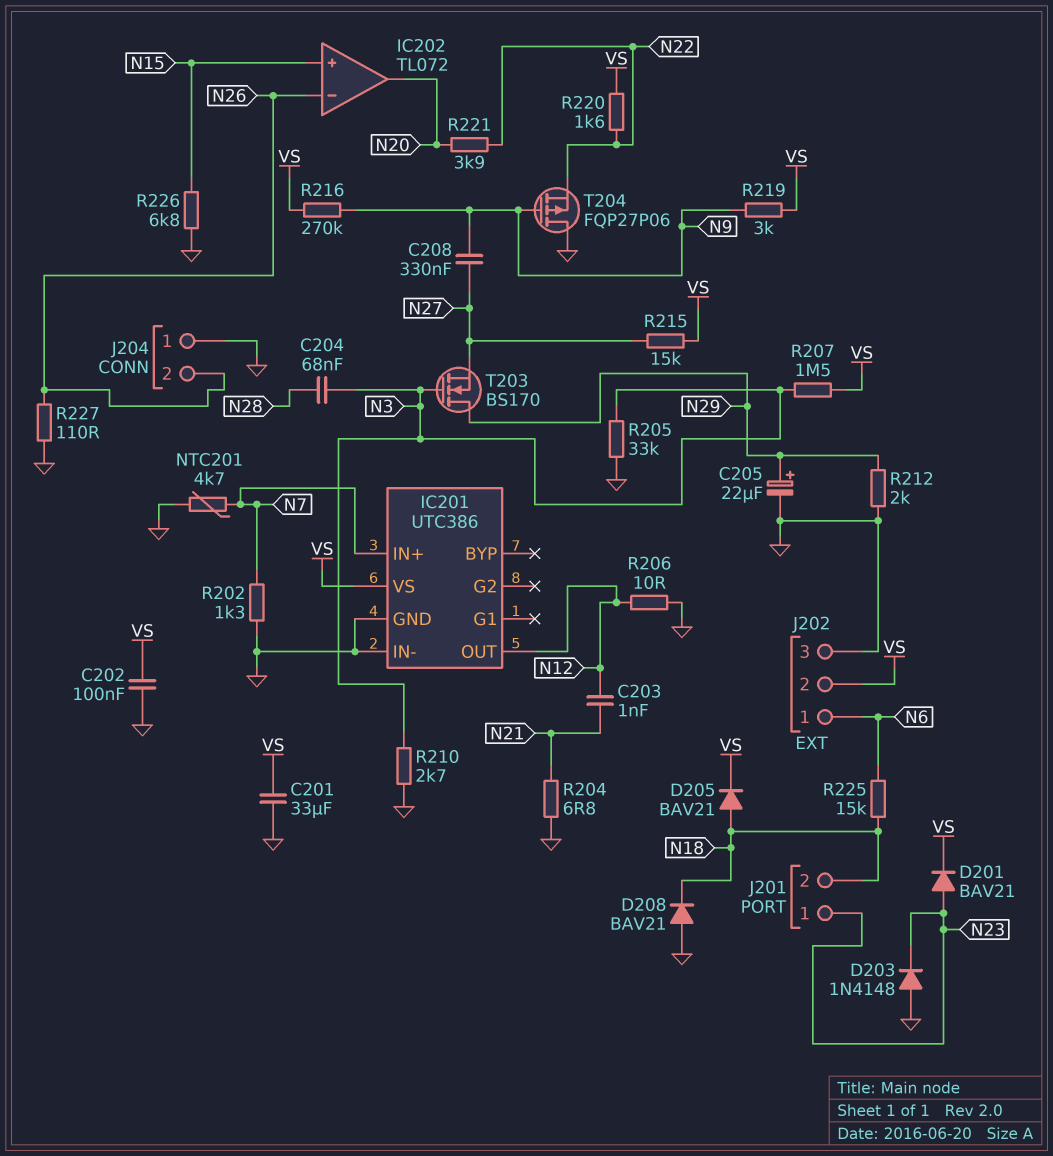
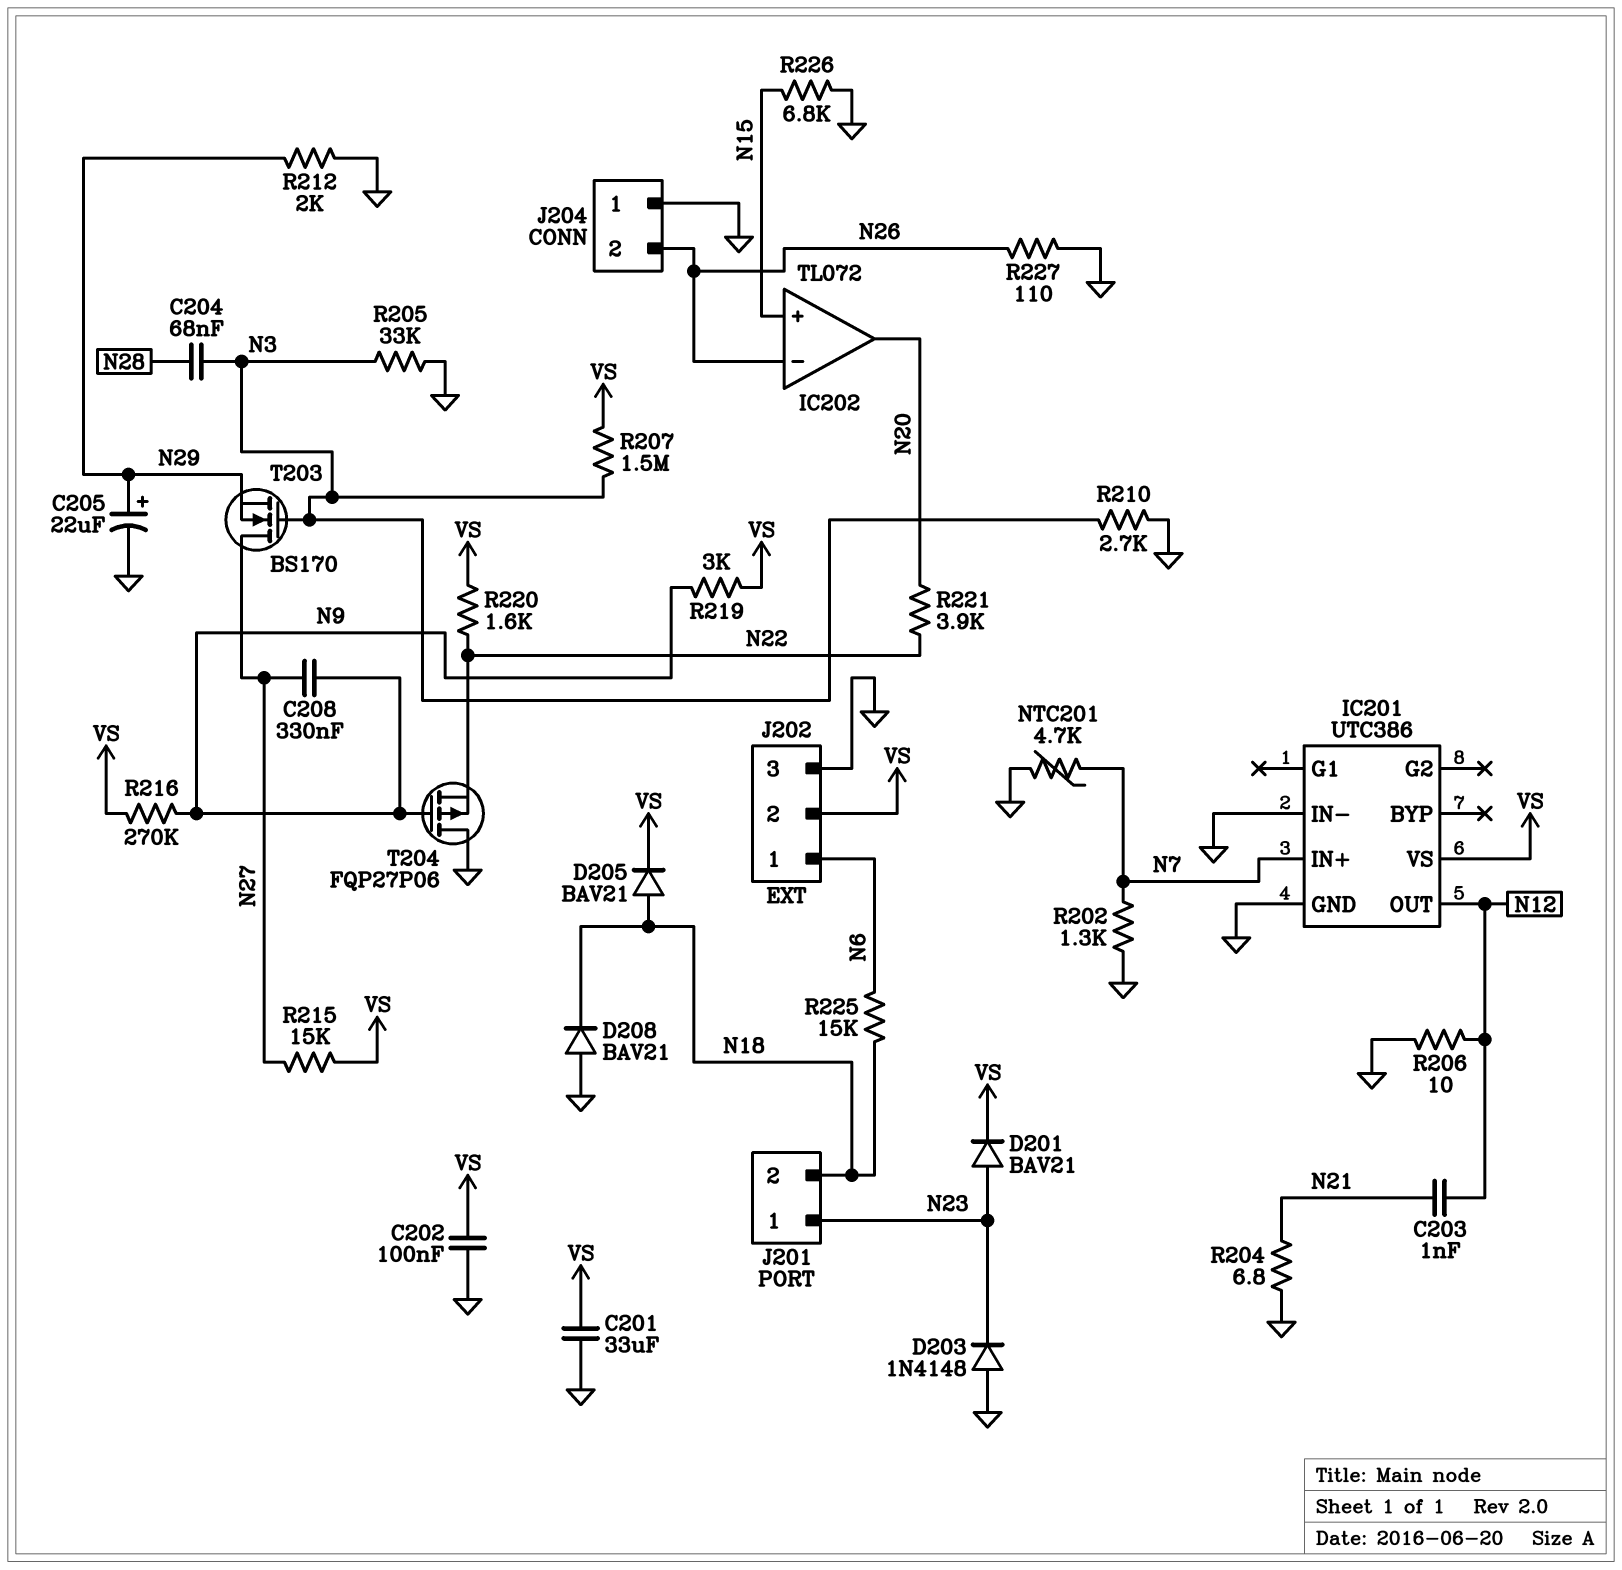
T203: NMOS BS170 (G N3, D N29, S N27) -> NMOS BS170 (G N3, D N27, S N29)

